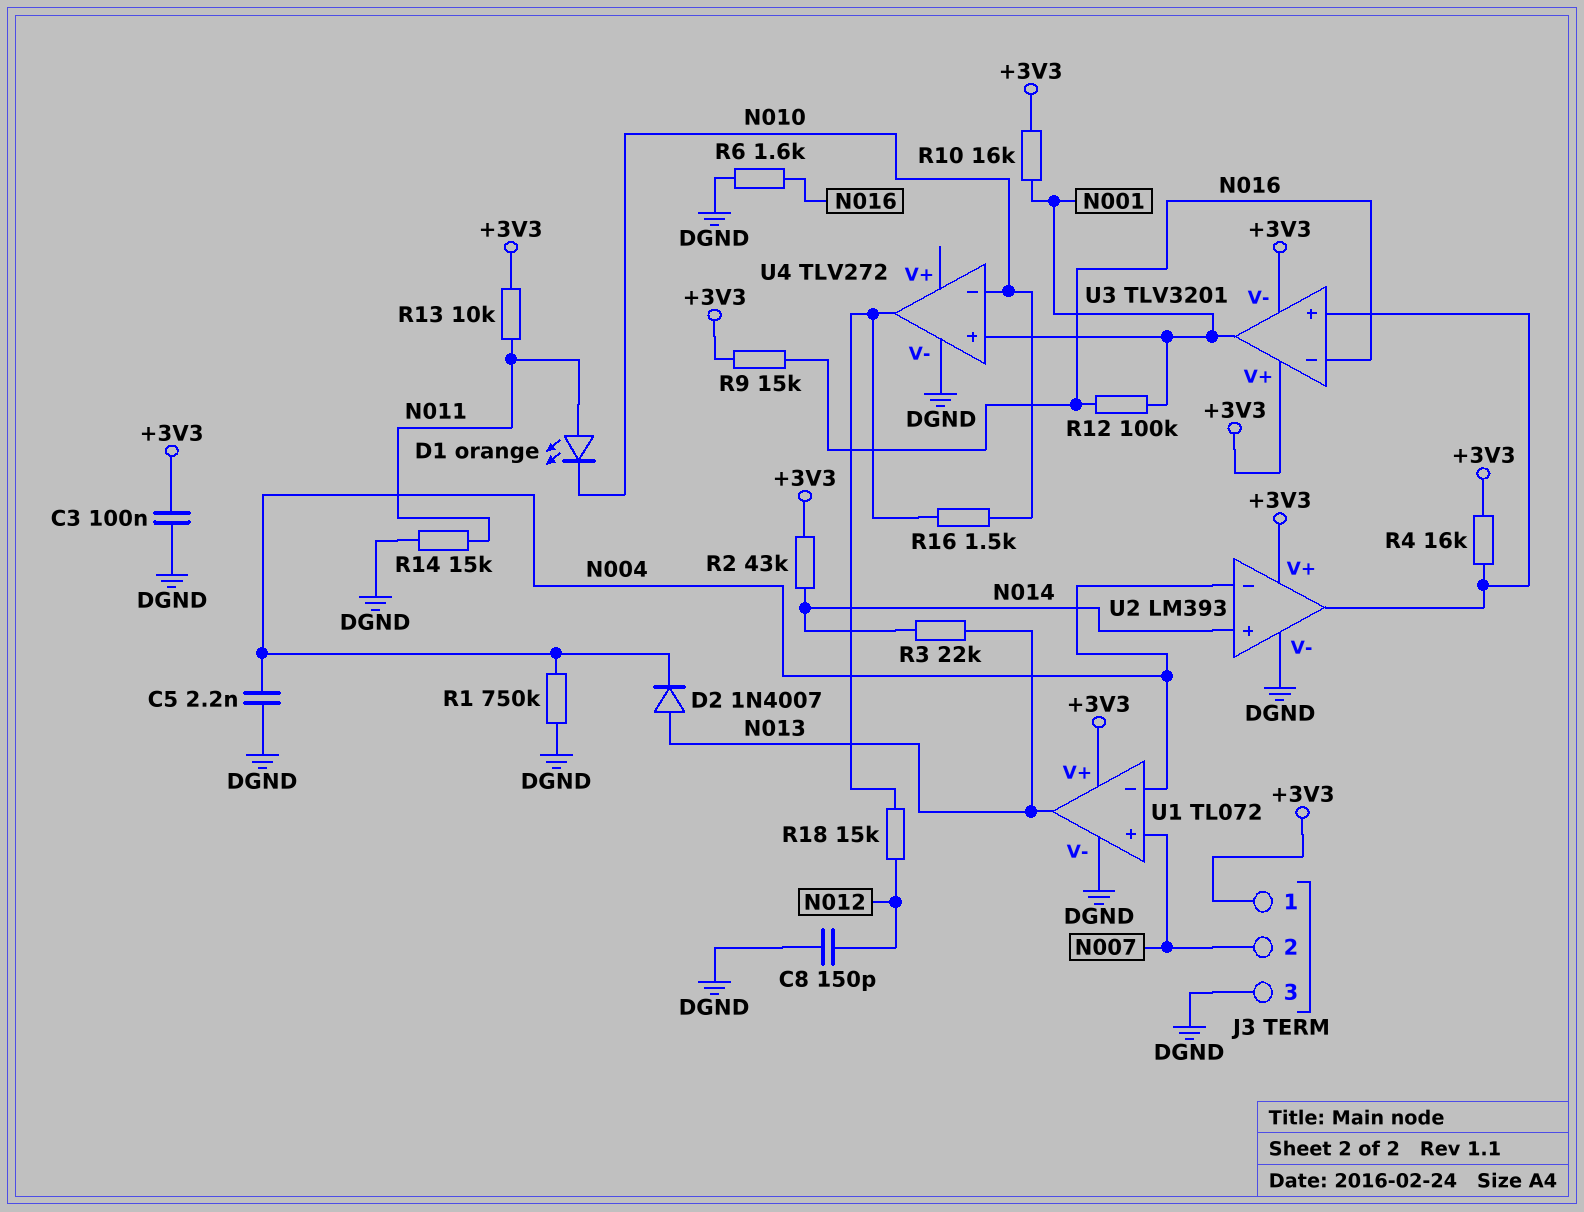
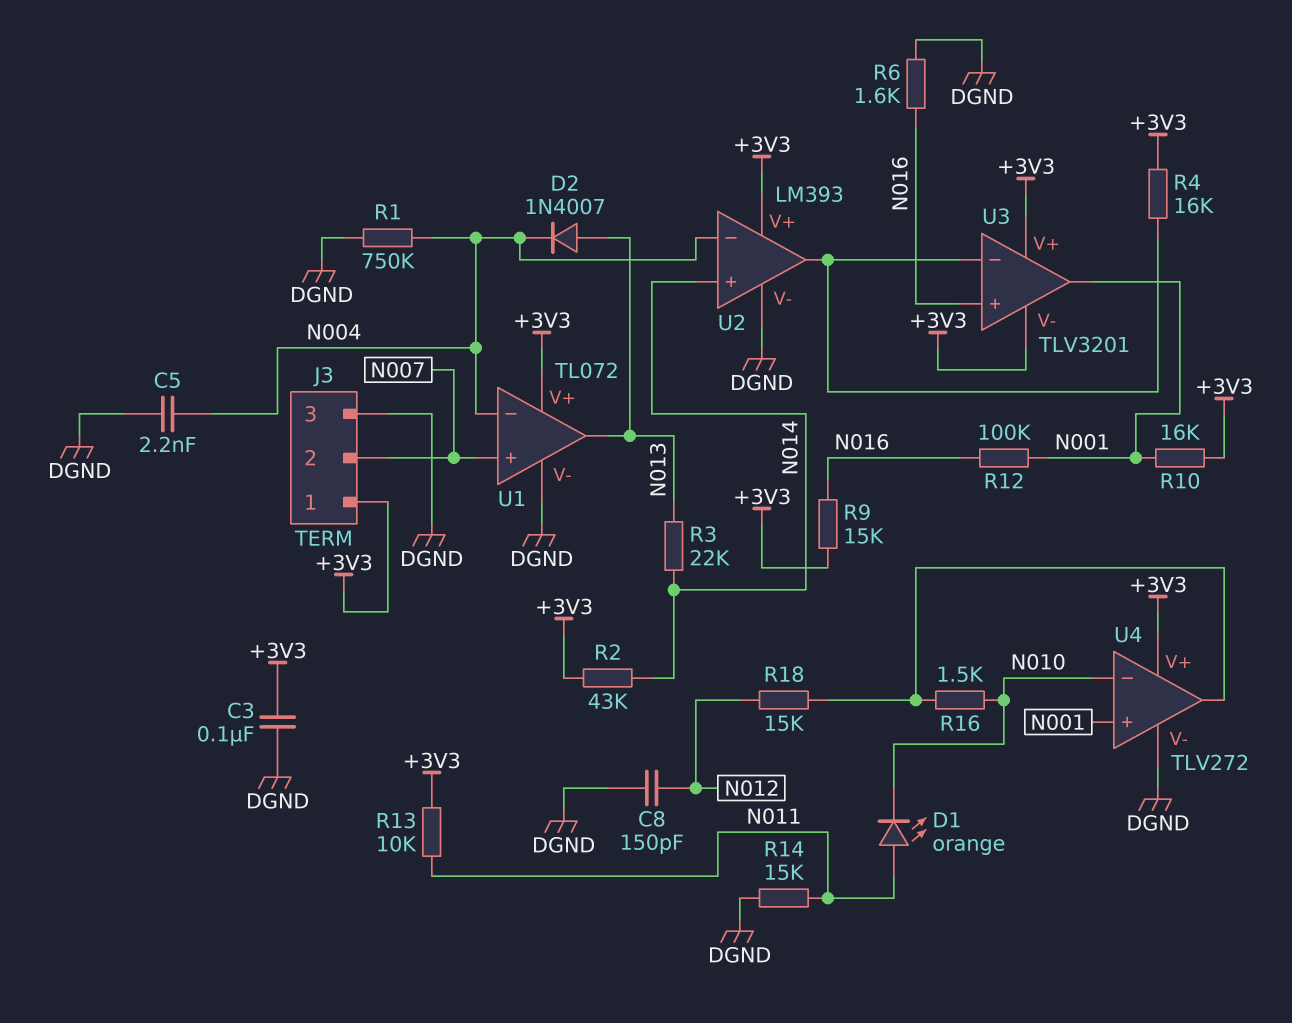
U3 pin in+: U2/out -> N016
U3 pin in-: N016 -> U2/out
U4 pin V+: none -> +3V3

